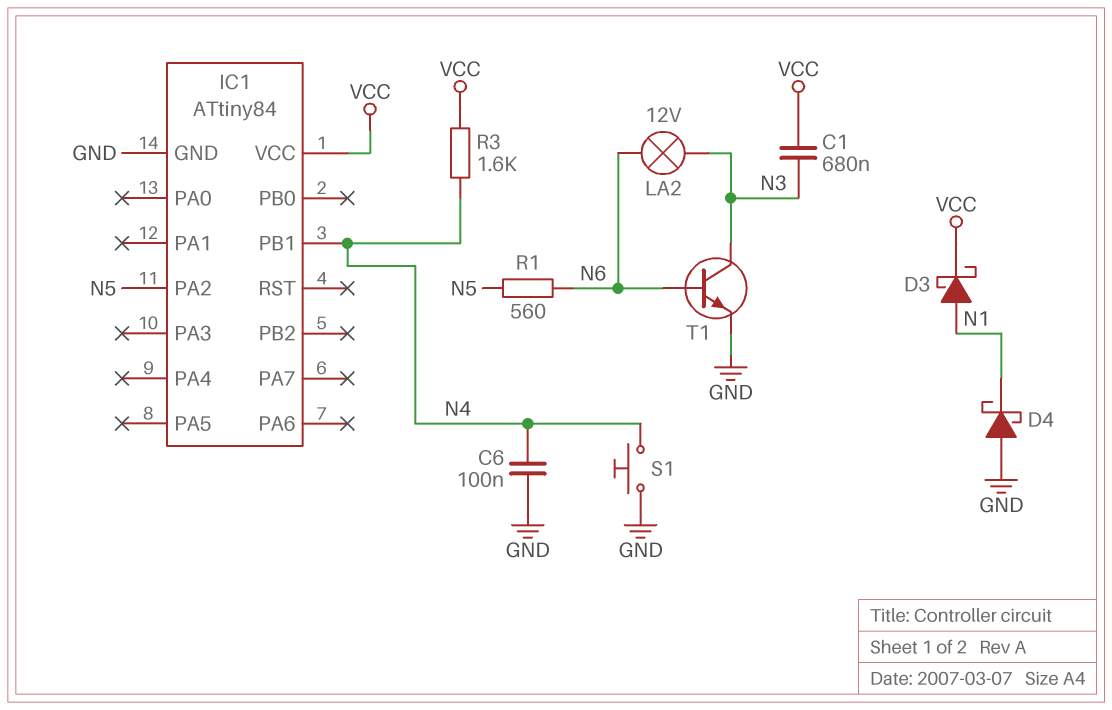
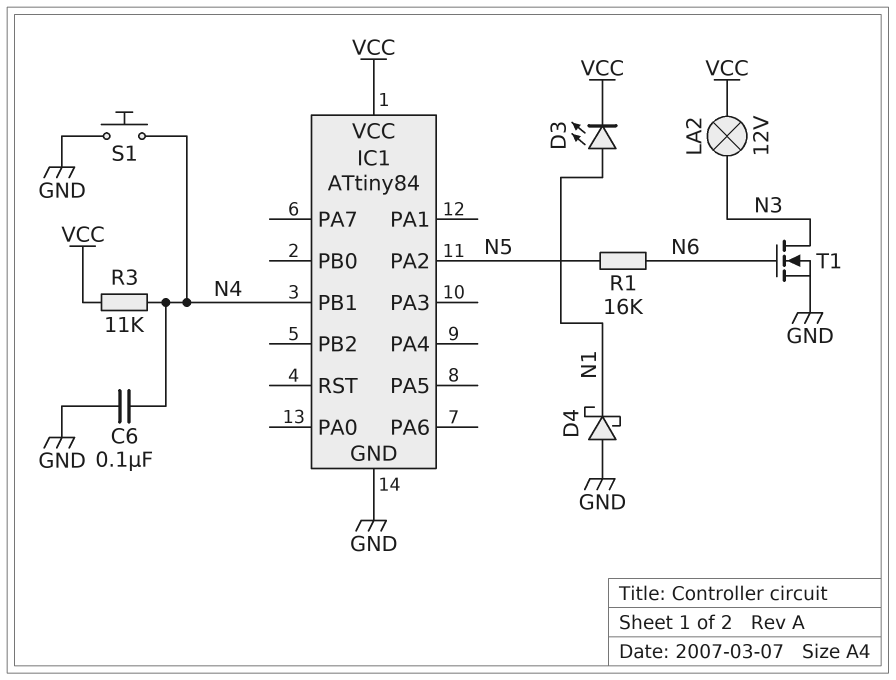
C1: 680nF (N3, VCC) -> none
D3: schottky (A N1, K VCC) -> LED (A N1, K VCC)
LA2: lamp 12V (N3, N6) -> lamp 12V (N3, VCC)
R1: 560 (N5, N6) -> 16k (N5, N6)
R3: 1.6k (N4, VCC) -> 11k (N4, VCC)
T1: NPN (B N6, C N3, E GND) -> NMOS (G N6, D N3, S GND)

